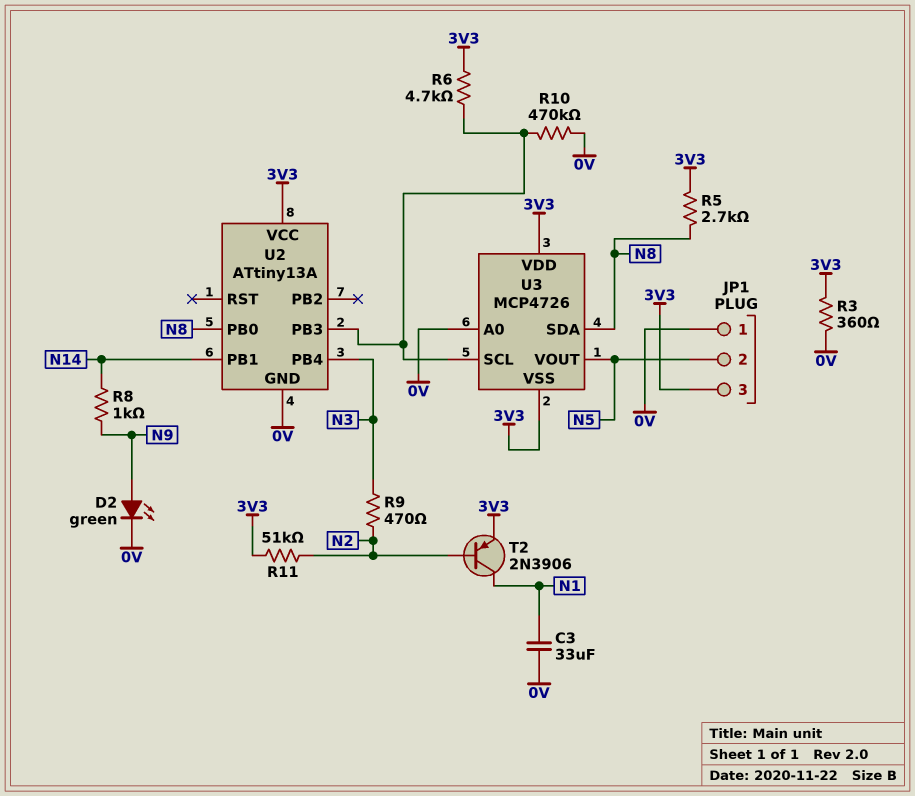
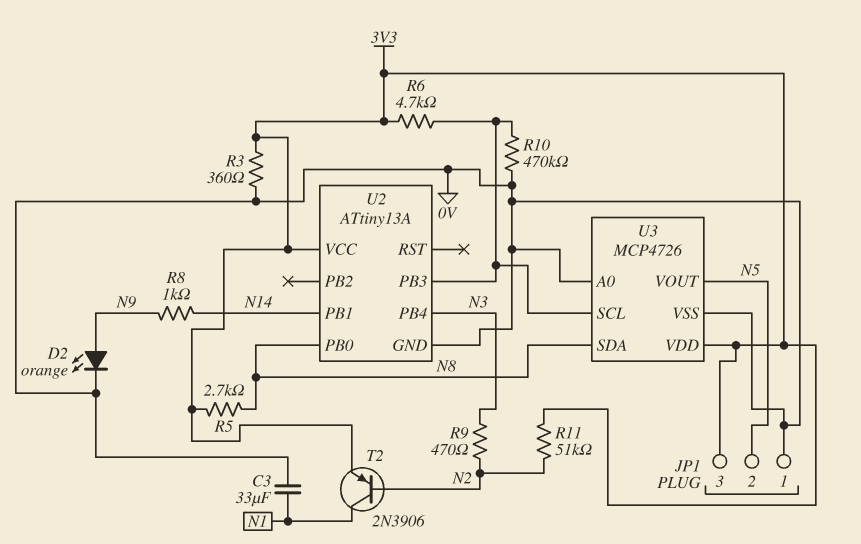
D2: LED green (A N9, K 0V) -> LED orange (A N9, K 0V)
U3 pin VSS: 3V3 -> 0V

